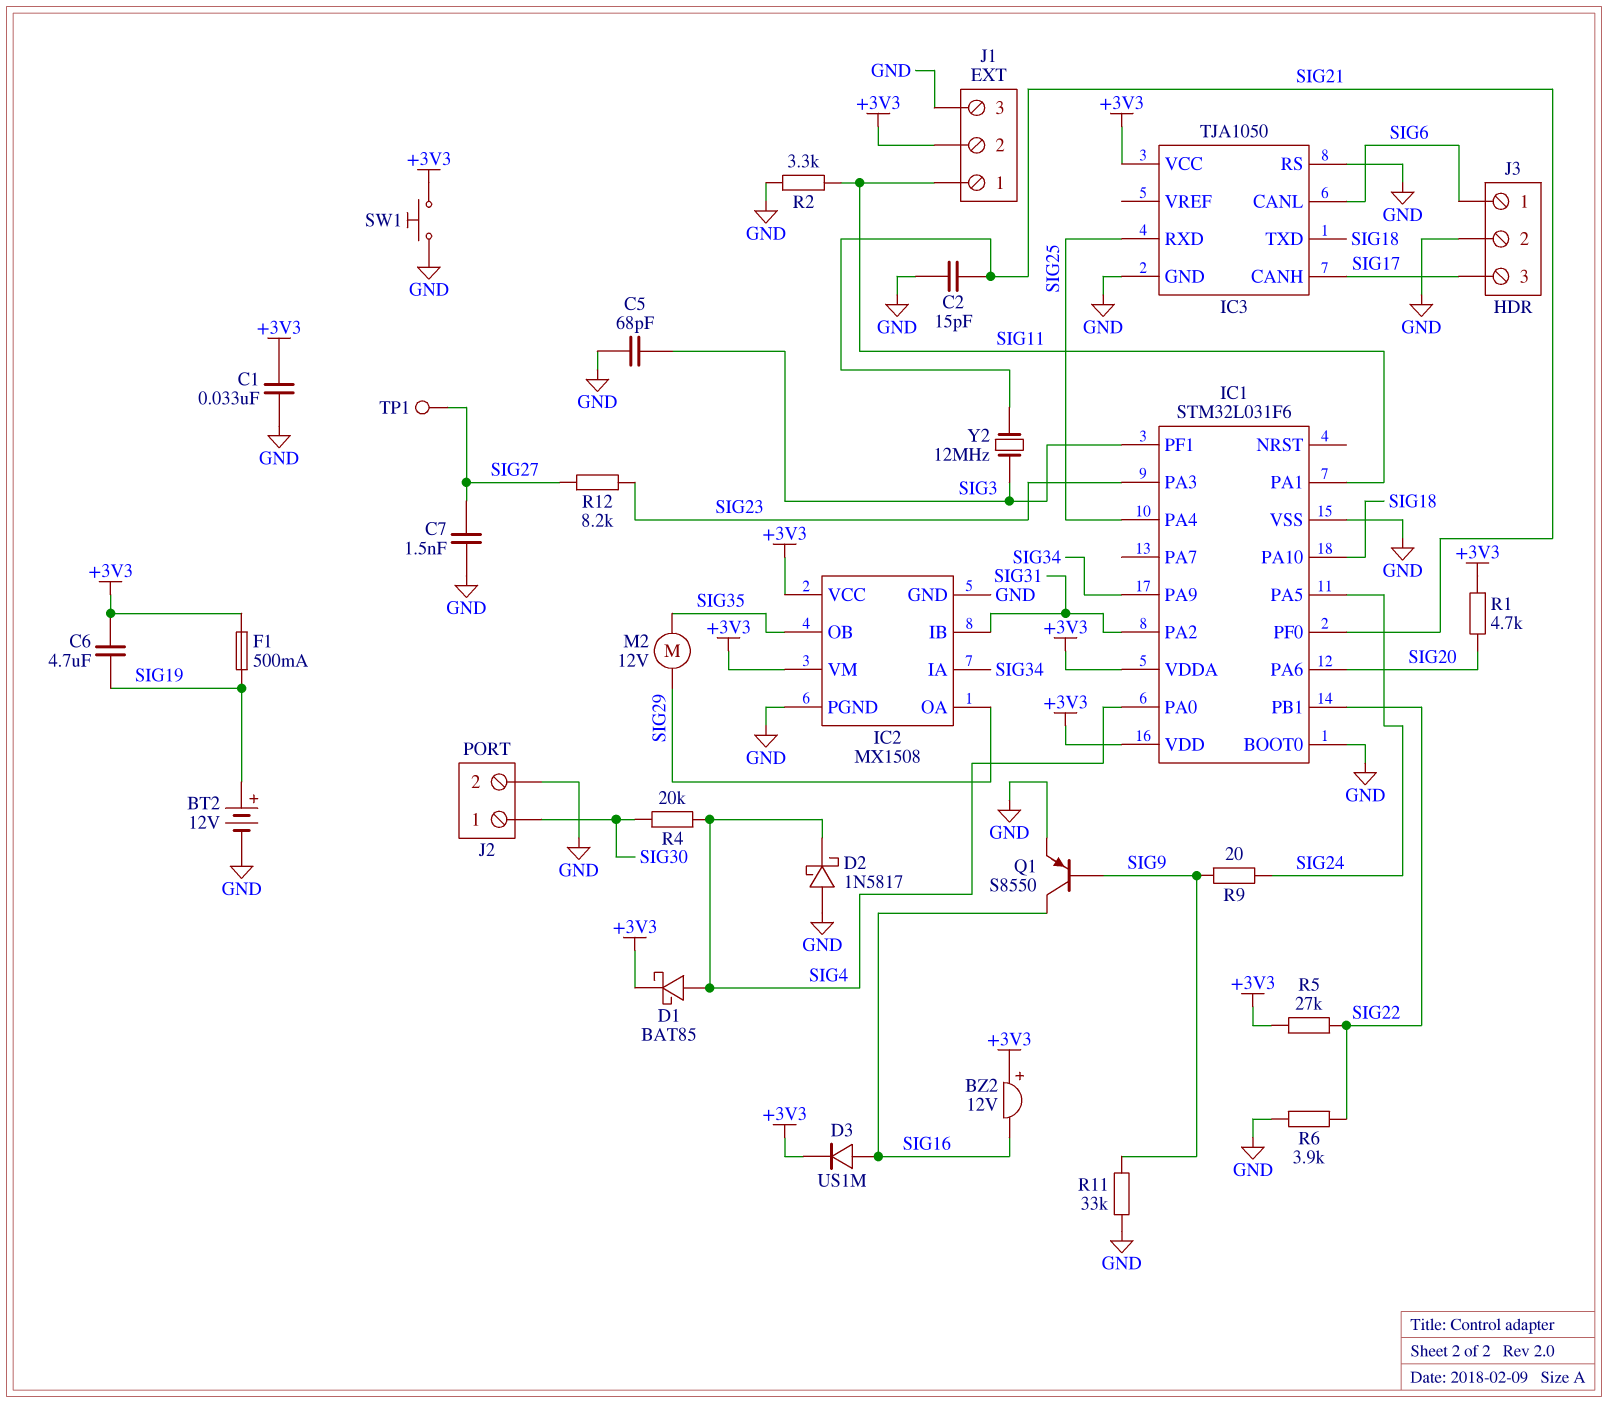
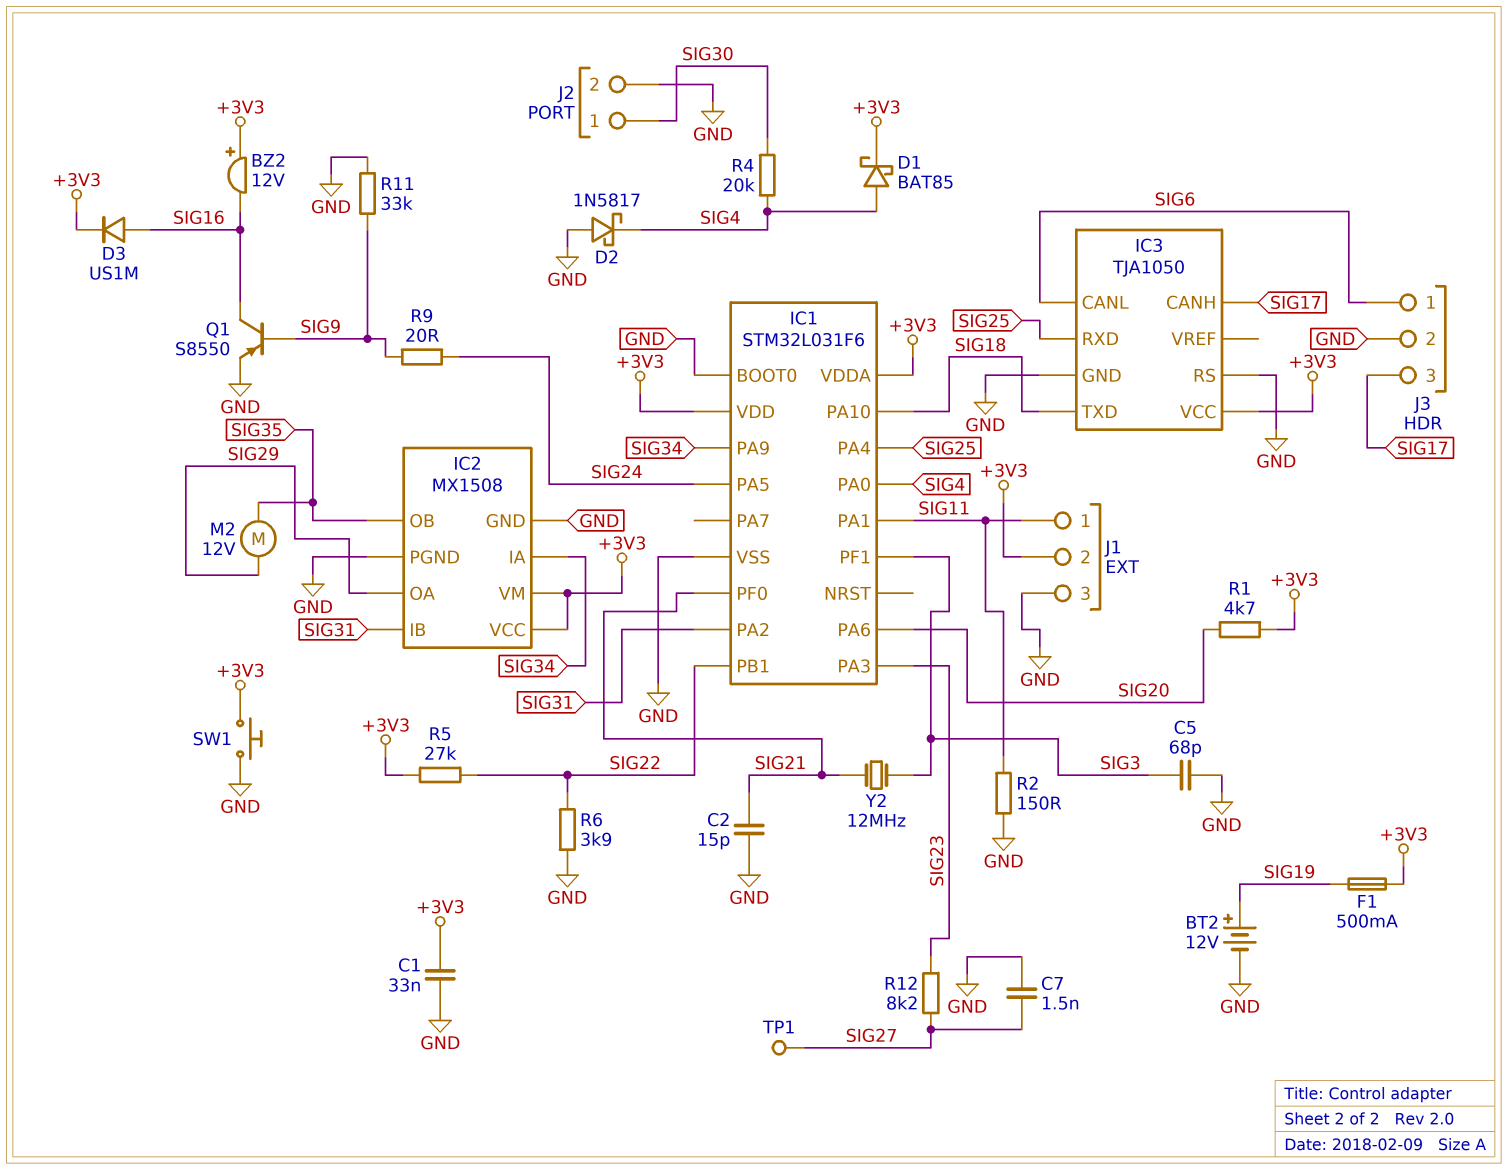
C6: 4.7uF (+3V3, SIG19) -> none
R2: 3.3k (GND, SIG11) -> 150 (GND, SIG11)

